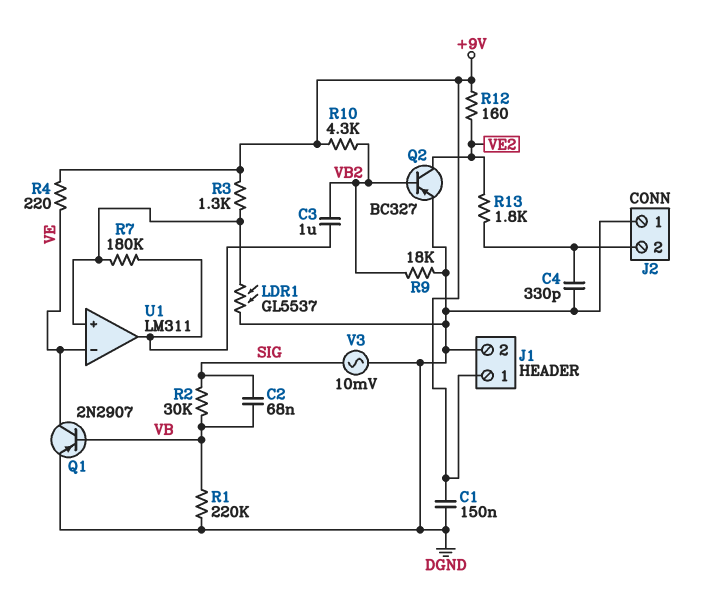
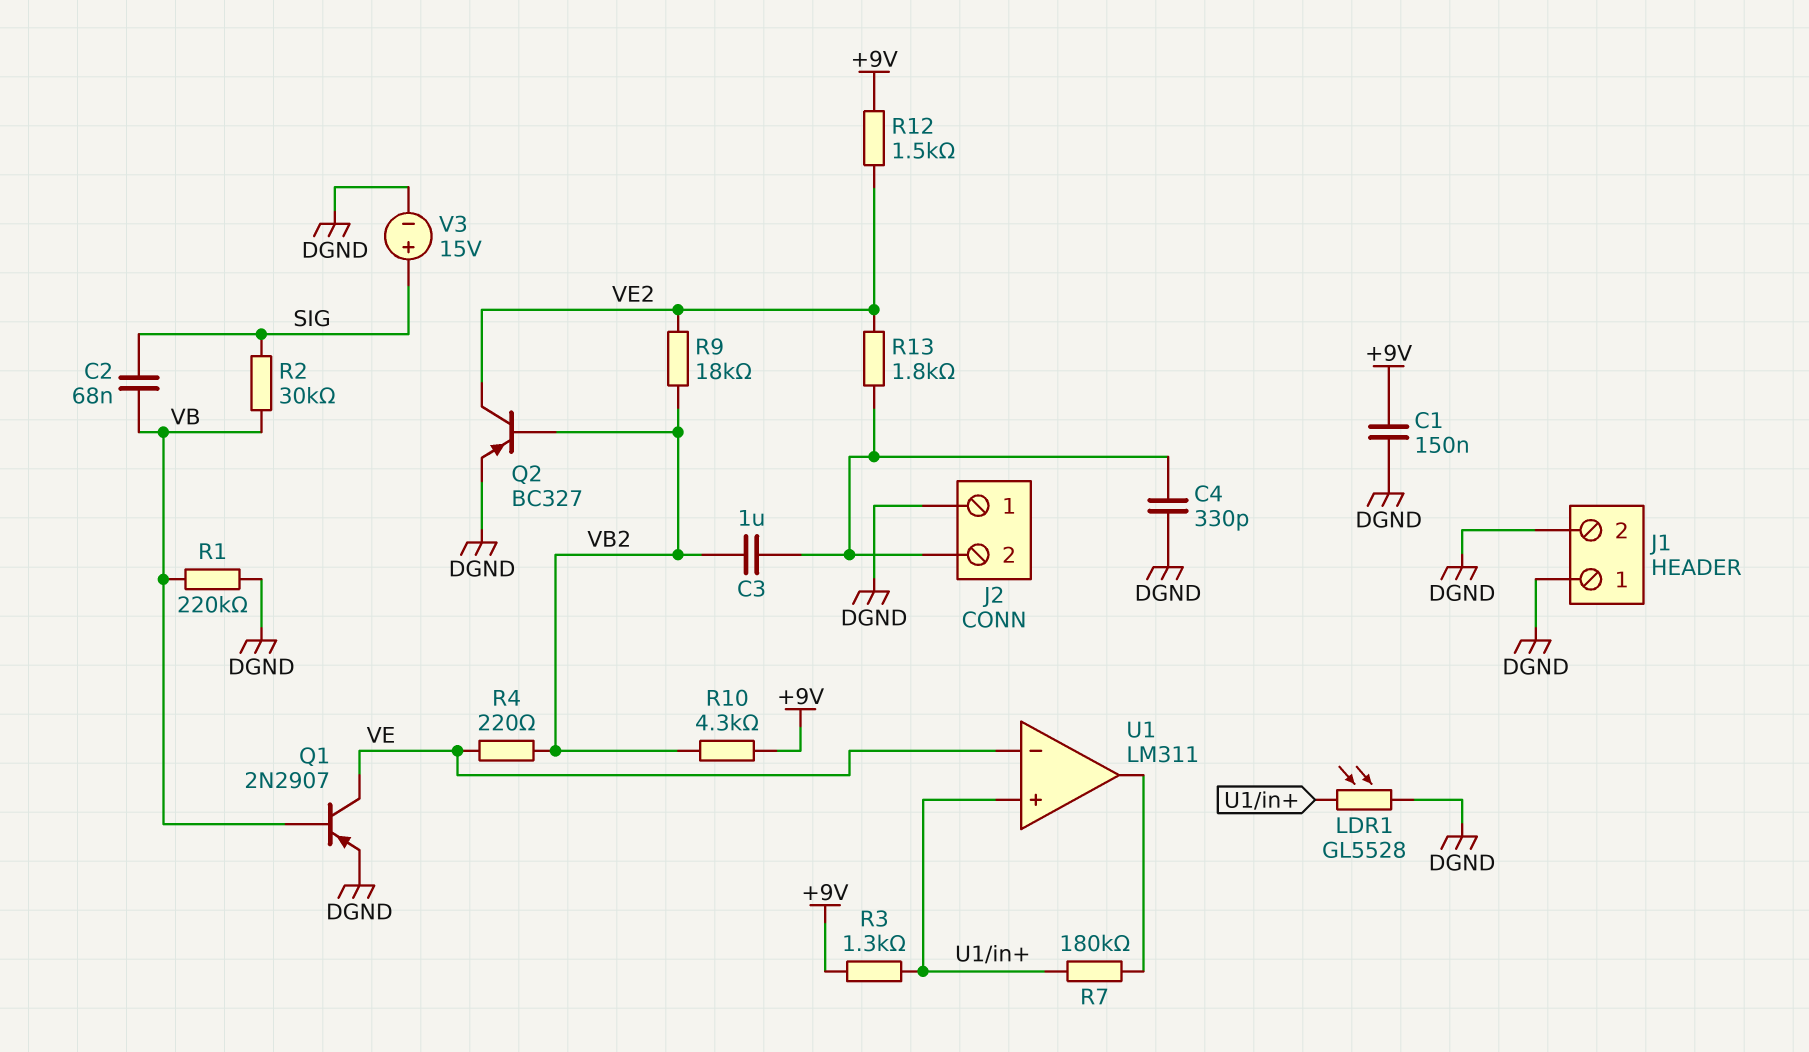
C3: 1uF (U1/out, VB2) -> 1uF (J2/2, VB2)
J1 pin 1: +9V -> DGND
LDR1: GL5537 (DGND, U1/in+) -> GL5528 (DGND, U1/in+)
R4: 220 (+9V, VE) -> 220 (VB2, VE)
R9: 18k (DGND, VB2) -> 18k (VB2, VE2)
R12: 160 (+9V, VE2) -> 1.5k (+9V, VE2)
V3: AC 10mV (DGND, SIG) -> 15V (plus SIG, minus DGND)

